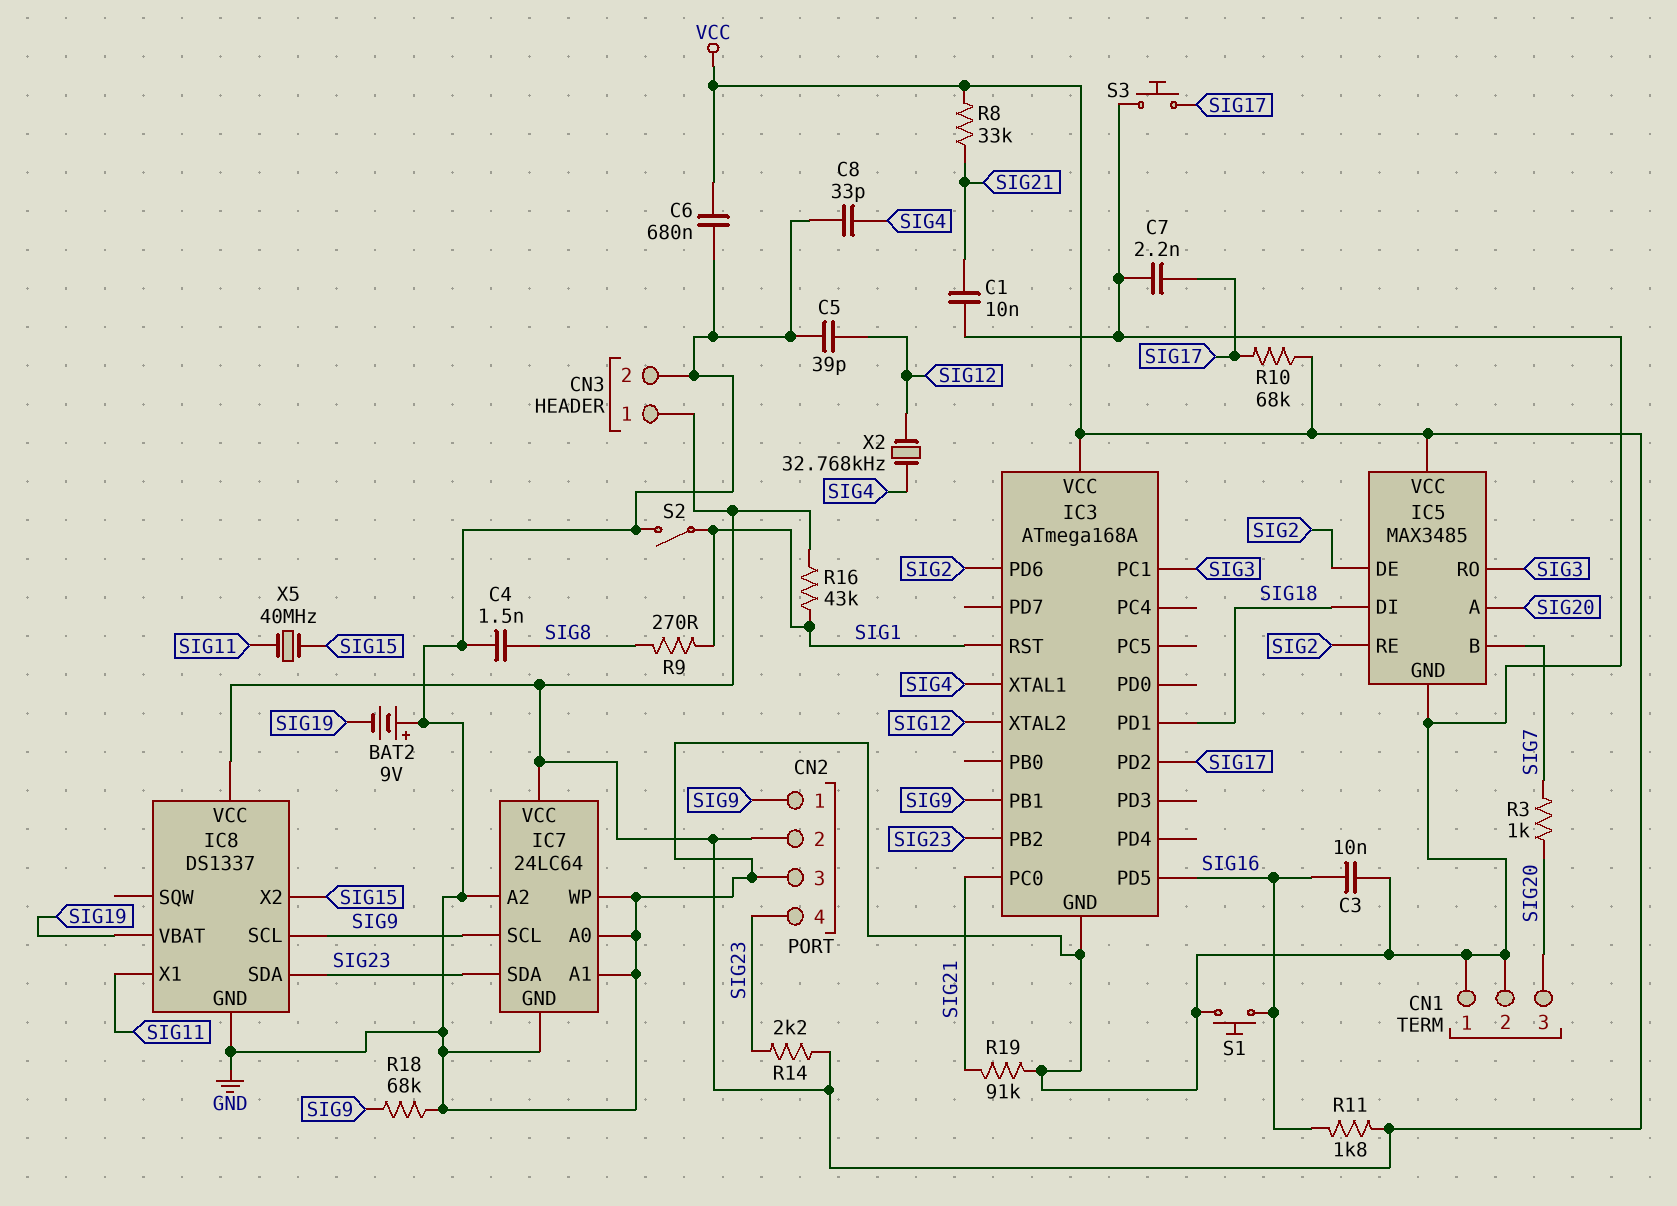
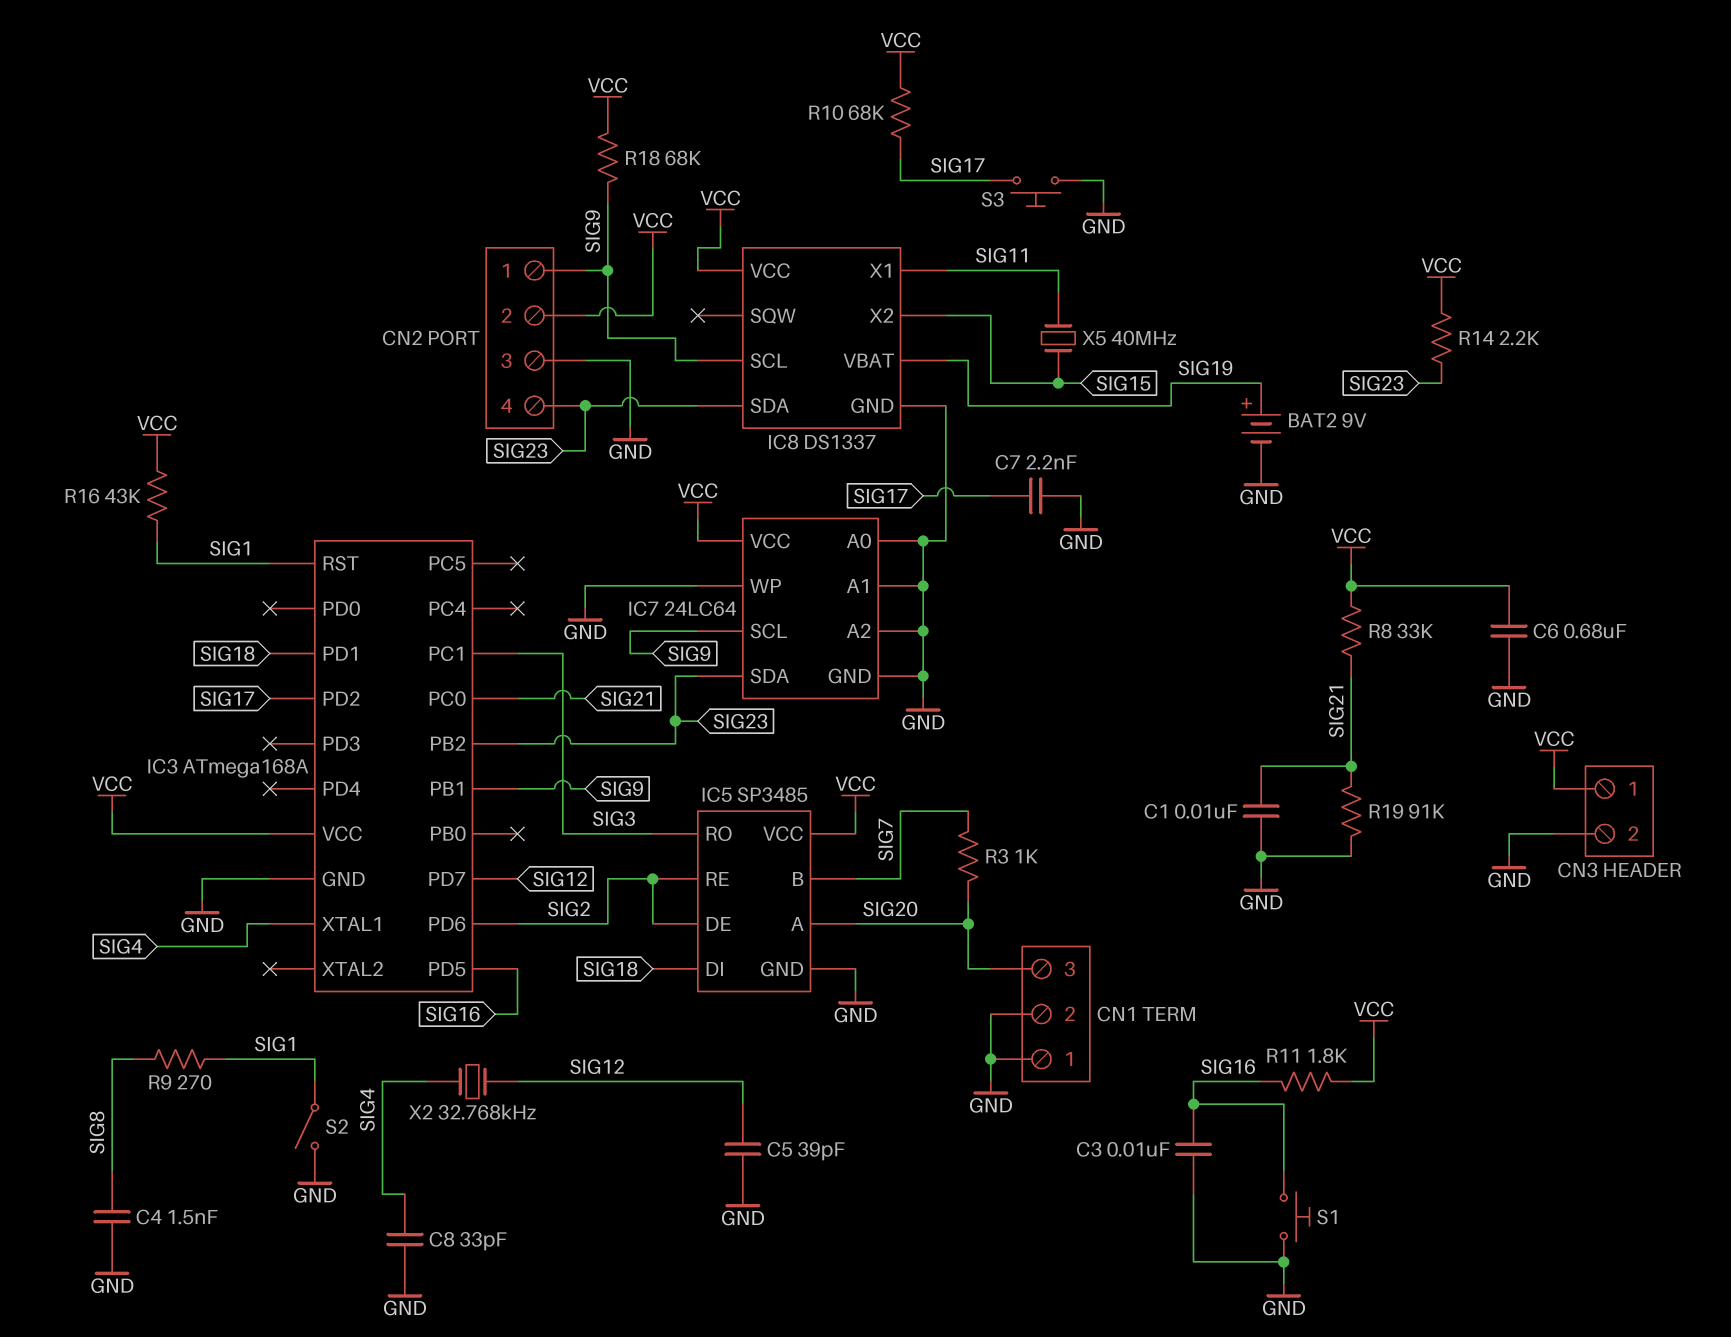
BAT2: 9V (plus GND, minus SIG19) -> 9V (plus SIG19, minus GND)
IC3 pin PD7: none -> SIG12
IC3 pin XTAL2: SIG12 -> none
IC5: MAX3485 -> SP3485
R18: 68k (GND, SIG9) -> 68k (SIG9, VCC)

